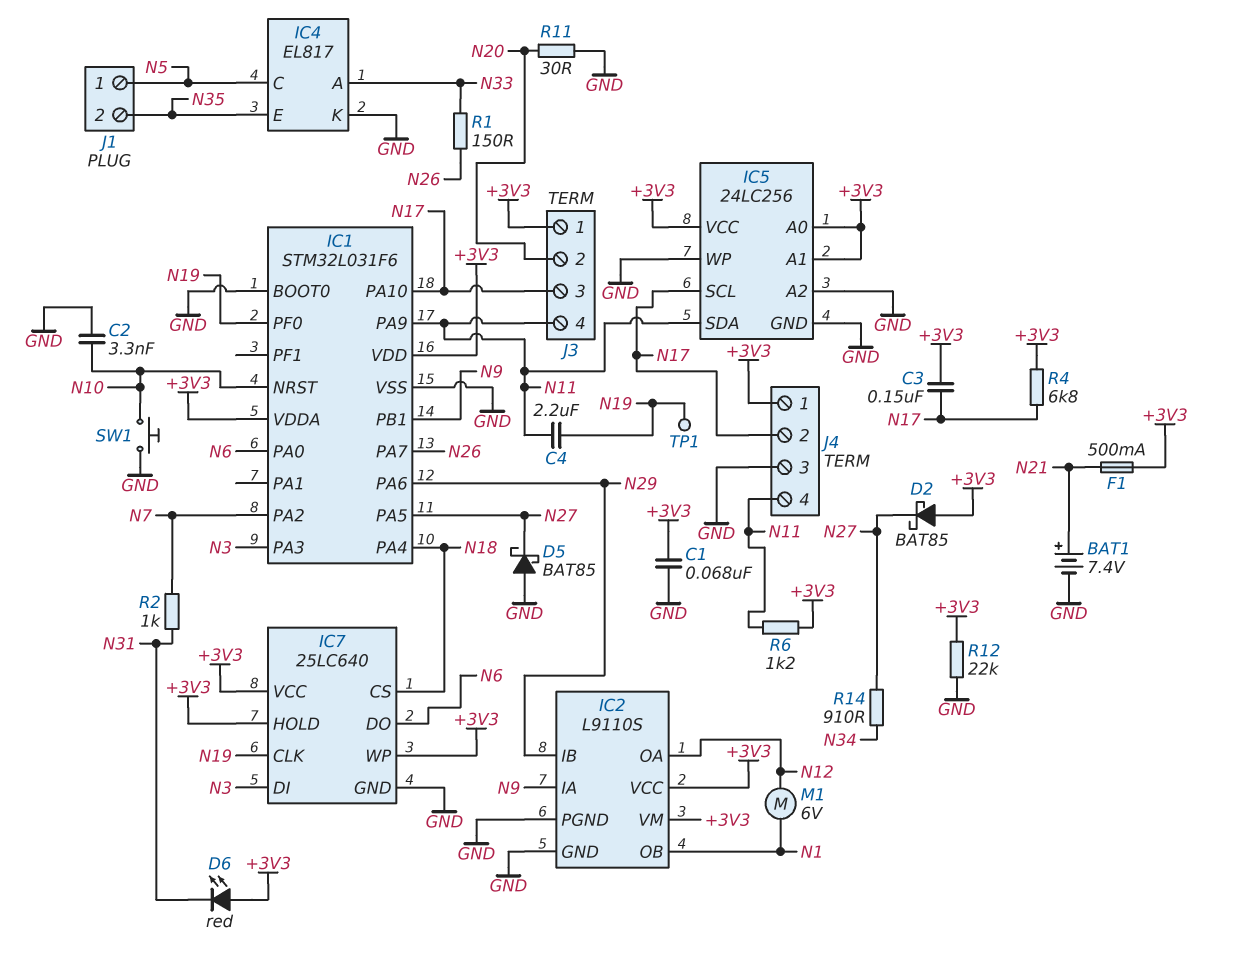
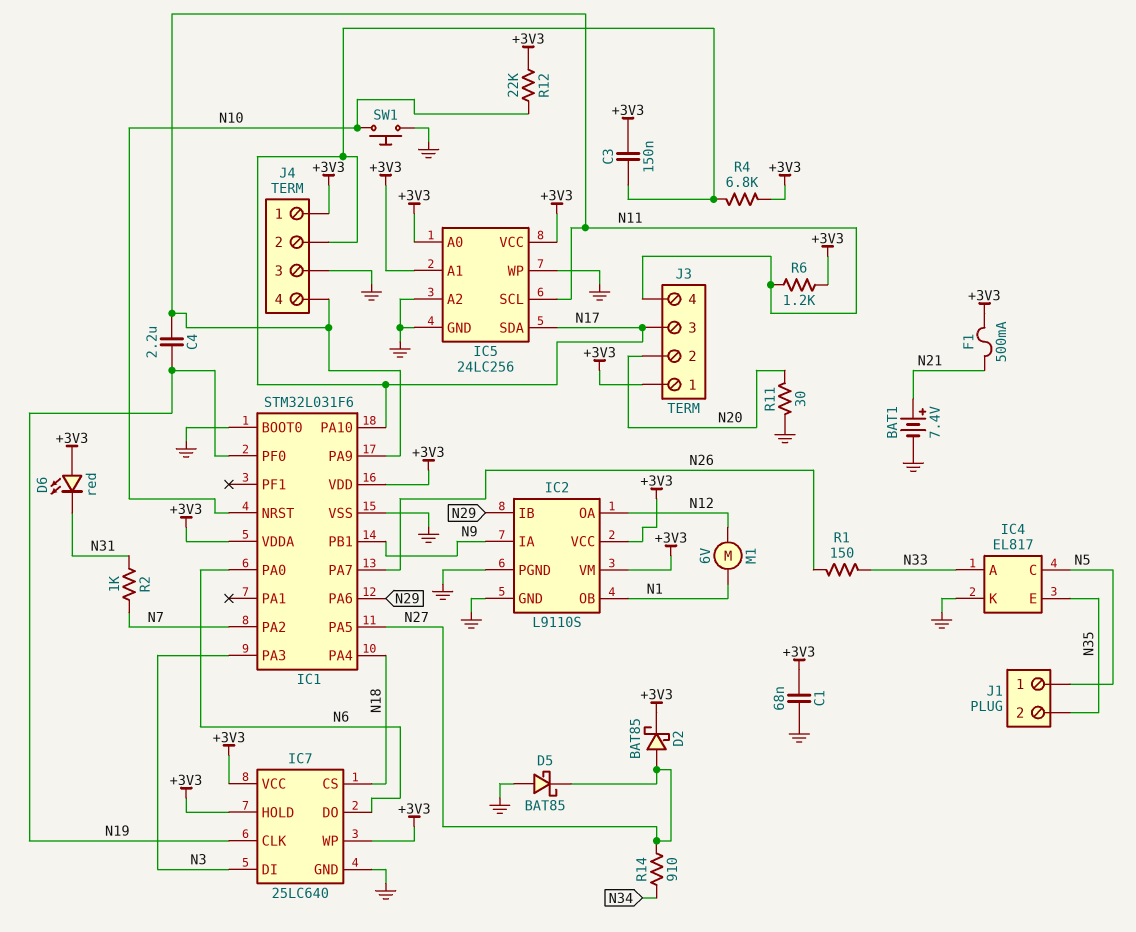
C2: 3.3nF (GND, N10) -> none
D2: schottky BAT85 (A +3V3, K N27) -> schottky BAT85 (A N27, K +3V3)
IC5 pin SCL: N17 -> N11
IC5 pin SDA: N11 -> N17
R12: 22k (+3V3, GND) -> 22k (+3V3, N10)
TP1: test point (N19) -> none

